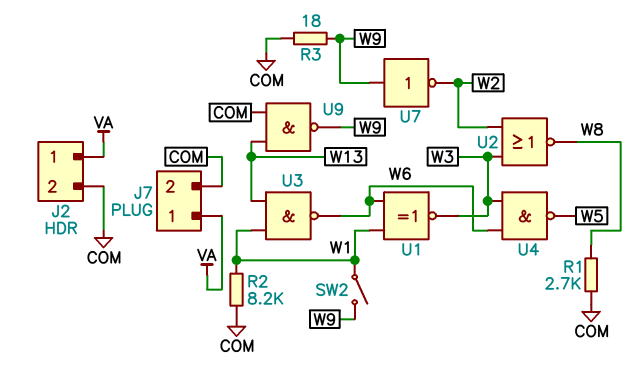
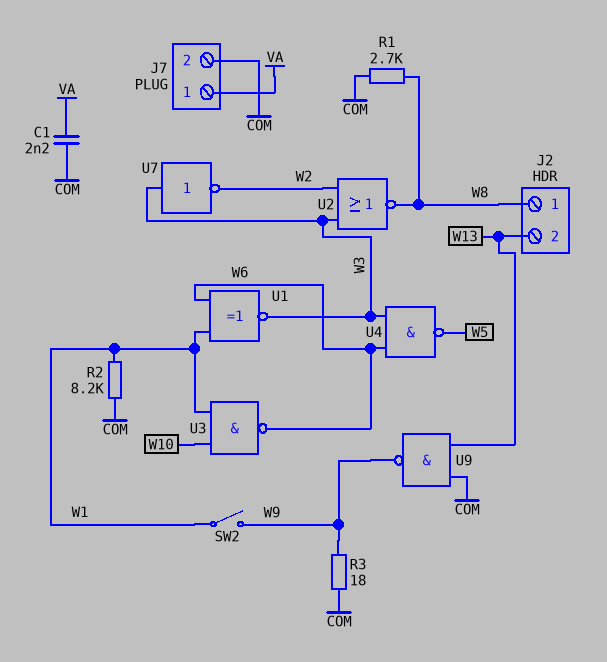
C1: none -> 2.2nF (COM, VA)
J2 pin 1: VA -> W8
J2 pin 2: COM -> W13
U3: NAND (in W1, in W13, out W6) -> NAND (in W1, in W10, out W6)
U7: NOT (in W9, out W2) -> NOT (in W3, out W2)

